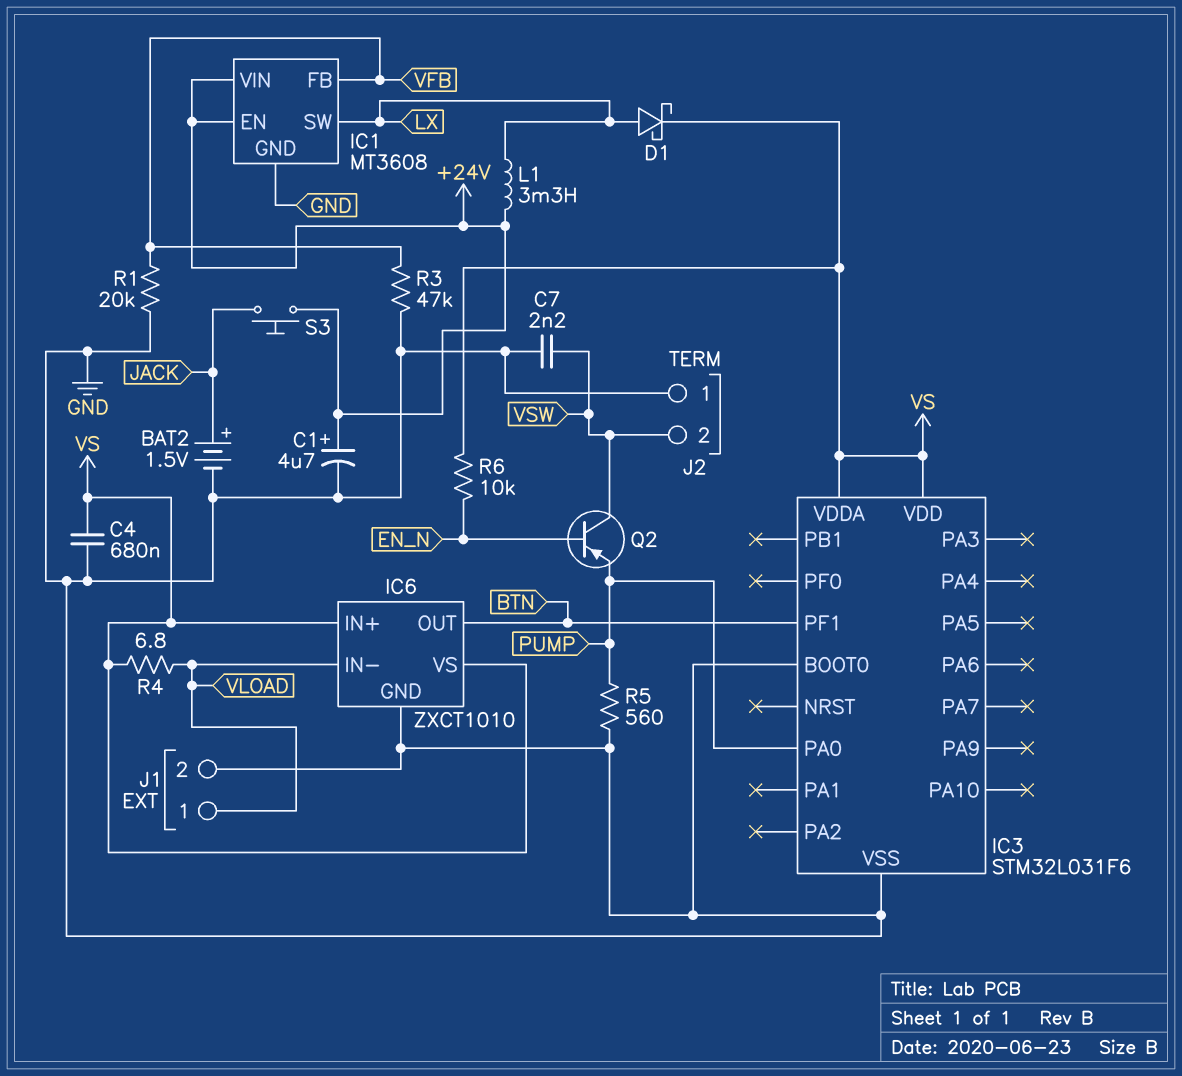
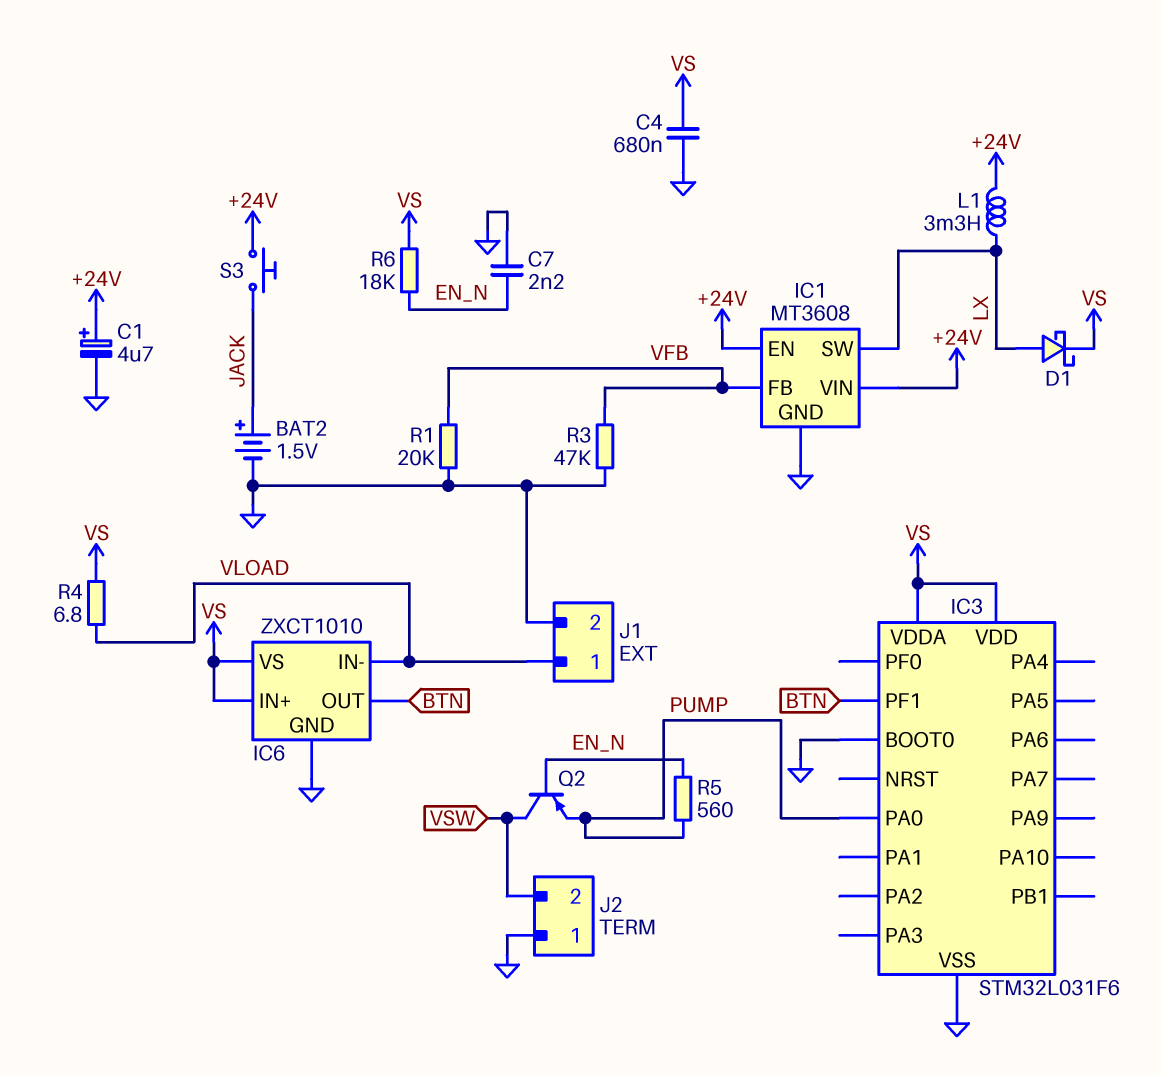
C7: 2.2nF (GND, VSW) -> 2.2nF (EN_N, GND)
R5: 560 (GND, PUMP) -> 560 (EN_N, PUMP)
R6: 10k (EN_N, VS) -> 18k (EN_N, VS)

